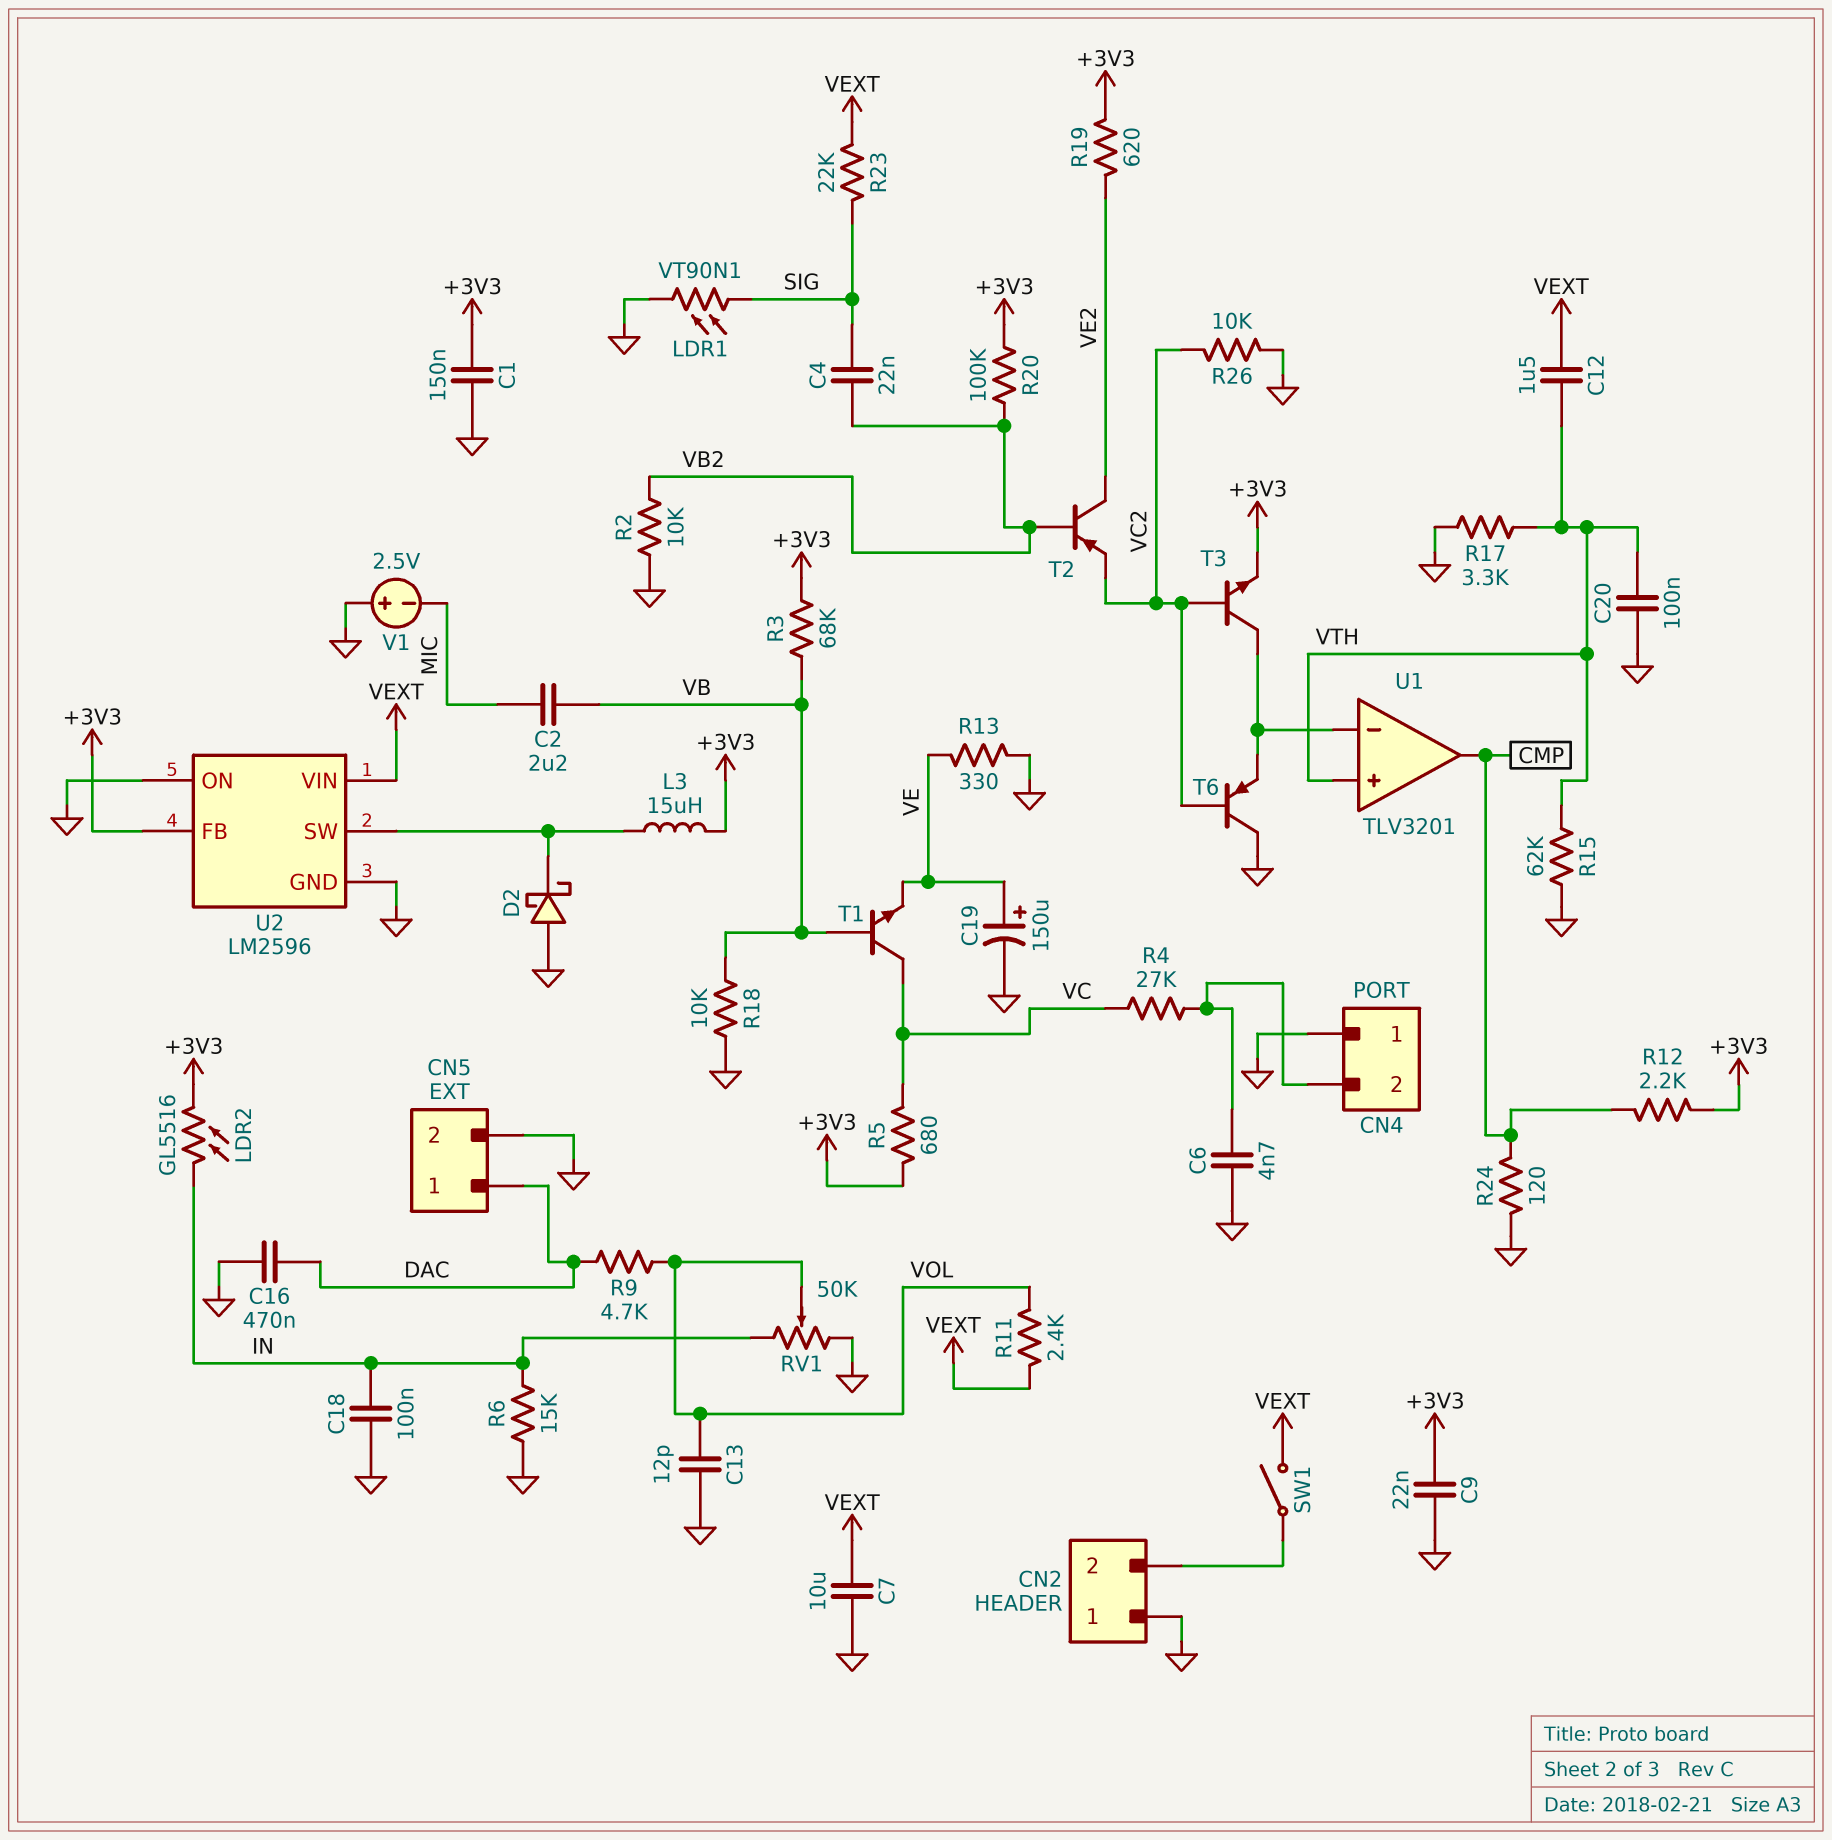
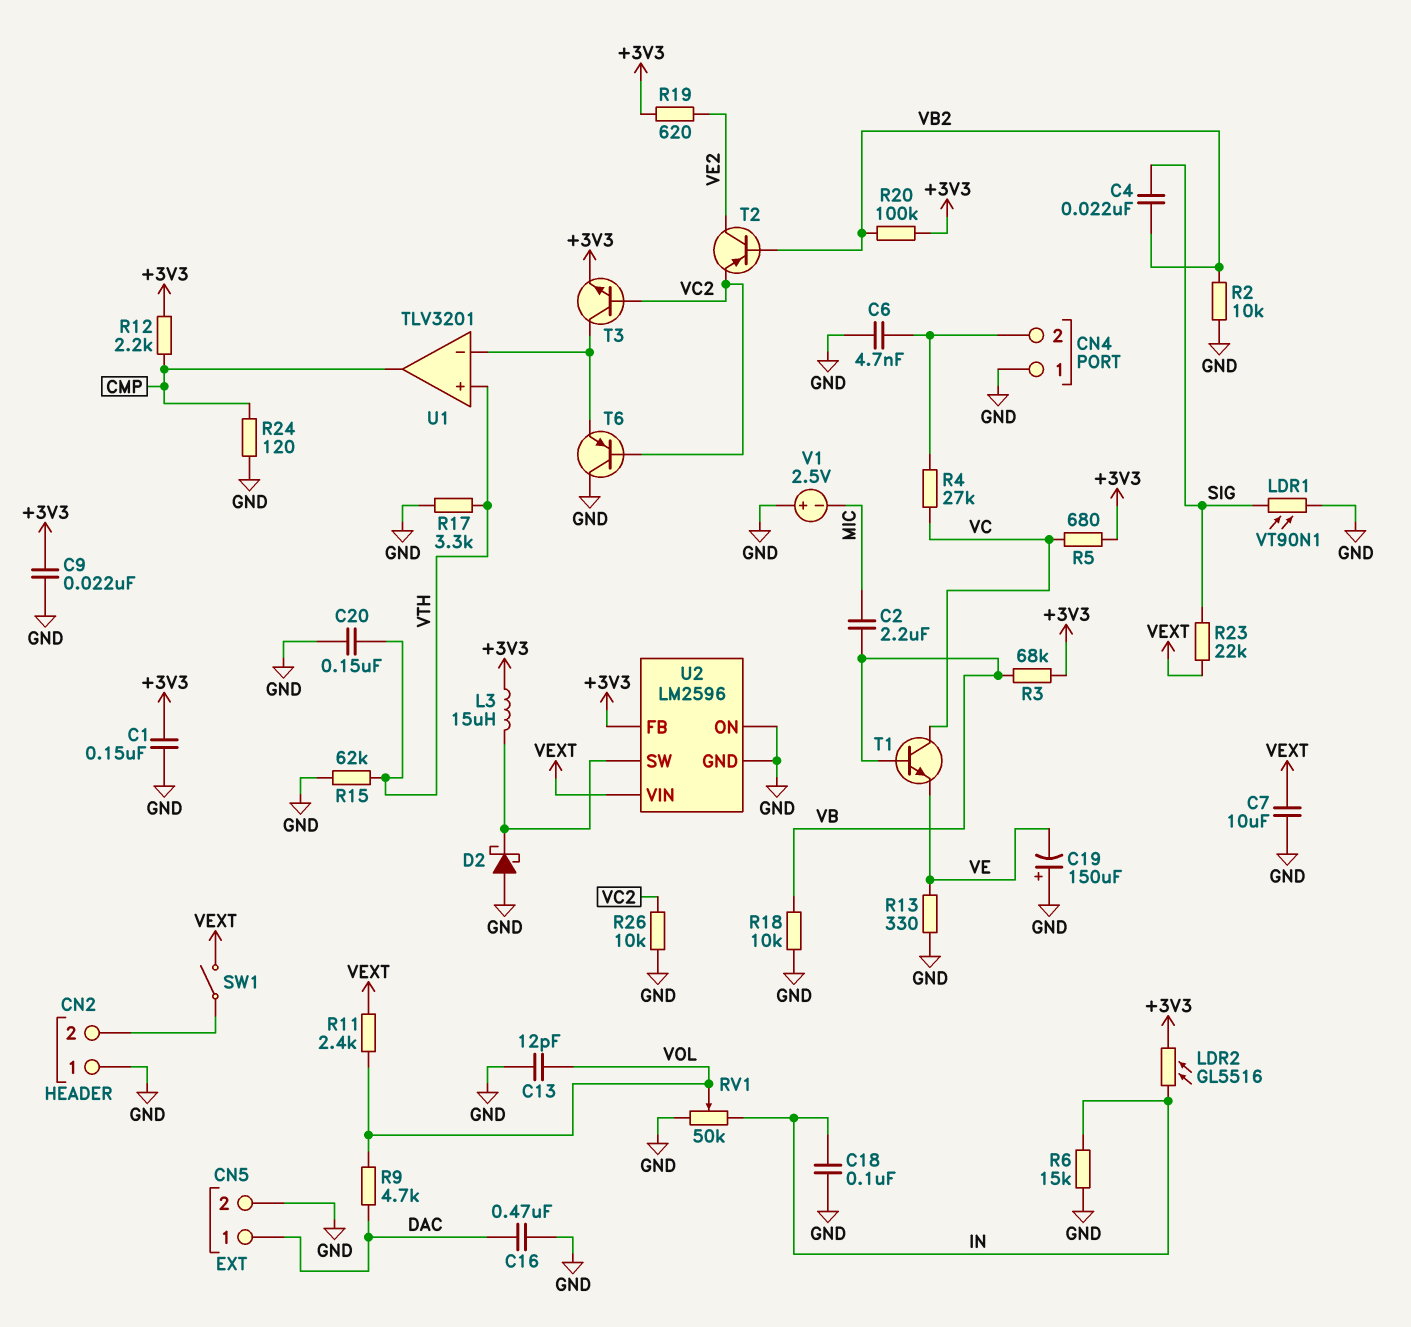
C12: 1.5uF (VEXT, VTH) -> none
C19: 150uF (plus VE, minus GND) -> 150uF (plus GND, minus VE)
C20: 100nF (GND, VTH) -> 150nF (GND, VTH)

